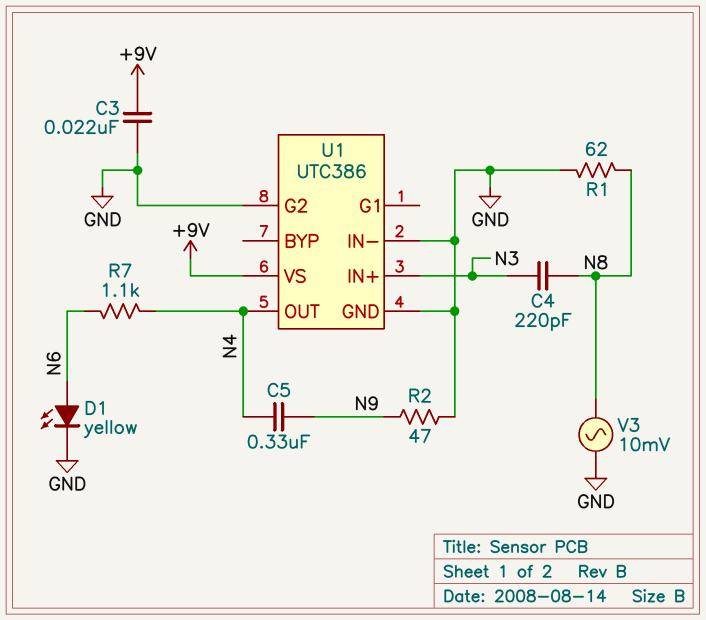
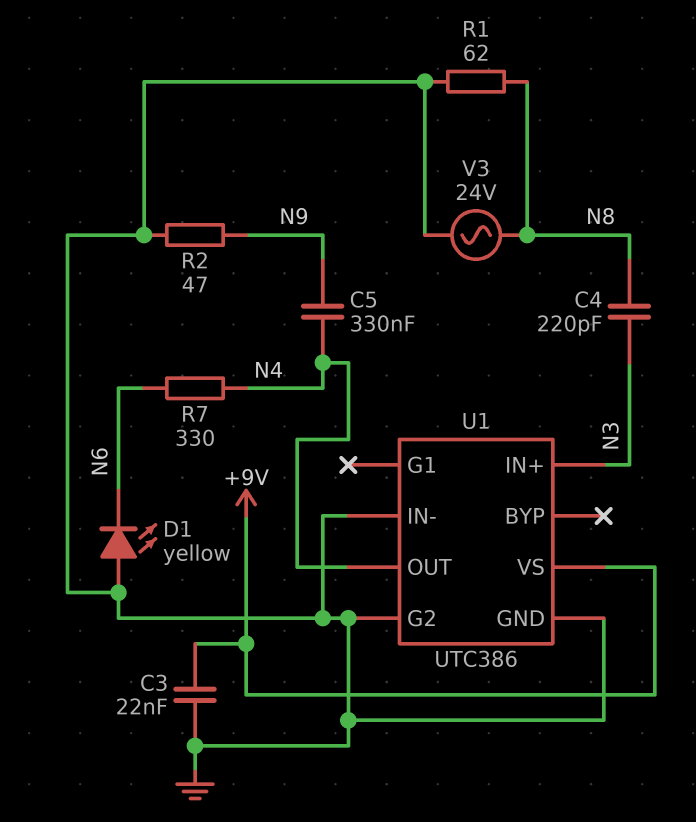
D1: LED yellow (A N6, K GND) -> LED yellow (A GND, K N6)
R7: 1.1k (N4, N6) -> 330 (N4, N6)
V3: AC 10mV (GND, N8) -> AC 24V (GND, N8)

